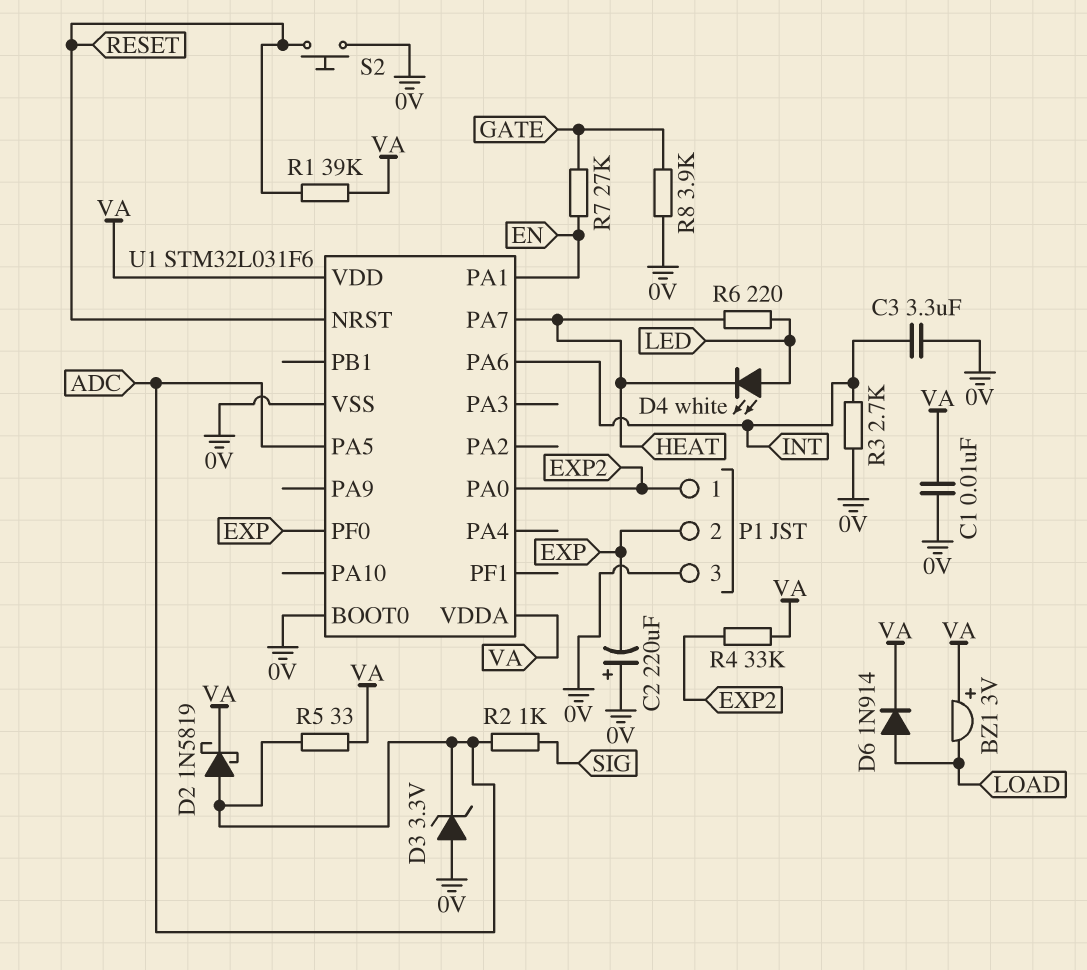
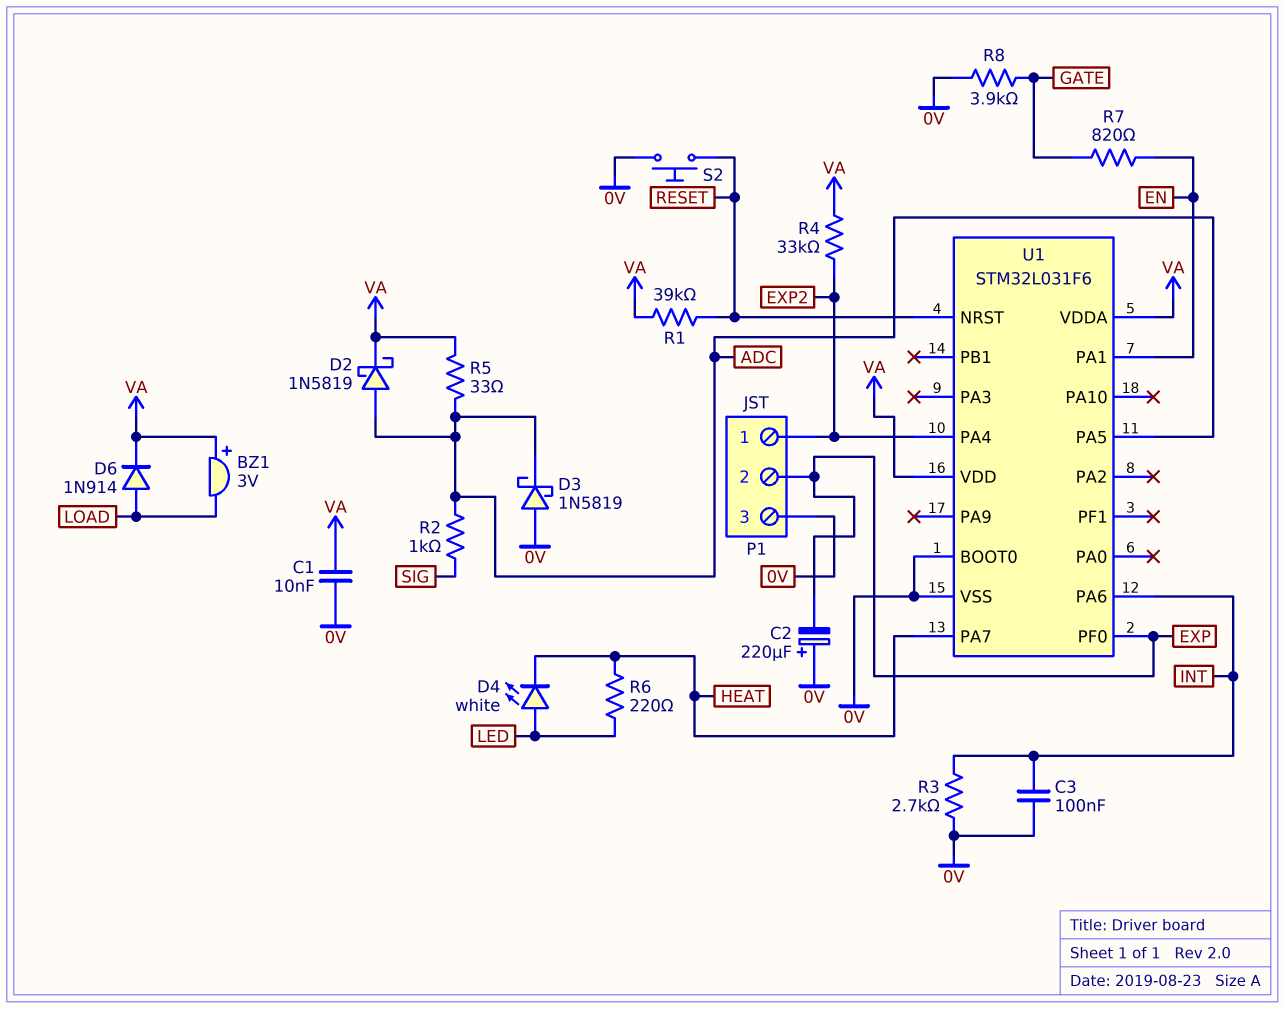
C3: 3.3uF (0V, INT) -> 100nF (0V, INT)
D3: zener 3.3V (A 0V, K ADC) -> schottky 1N5819 (A 0V, K ADC)
R7: 27k (EN, GATE) -> 820 (EN, GATE)
U1 pin PA0: EXP2 -> none
U1 pin PA4: none -> EXP2

